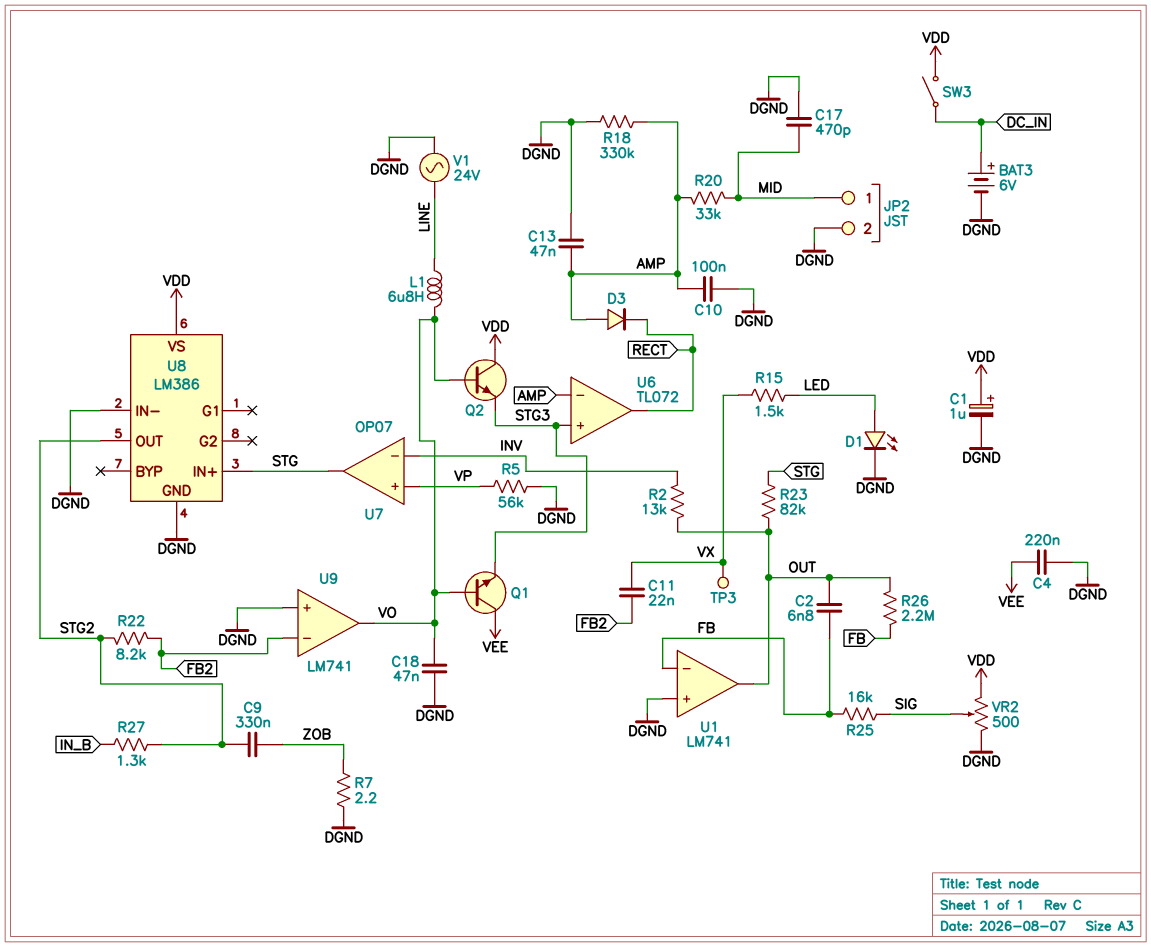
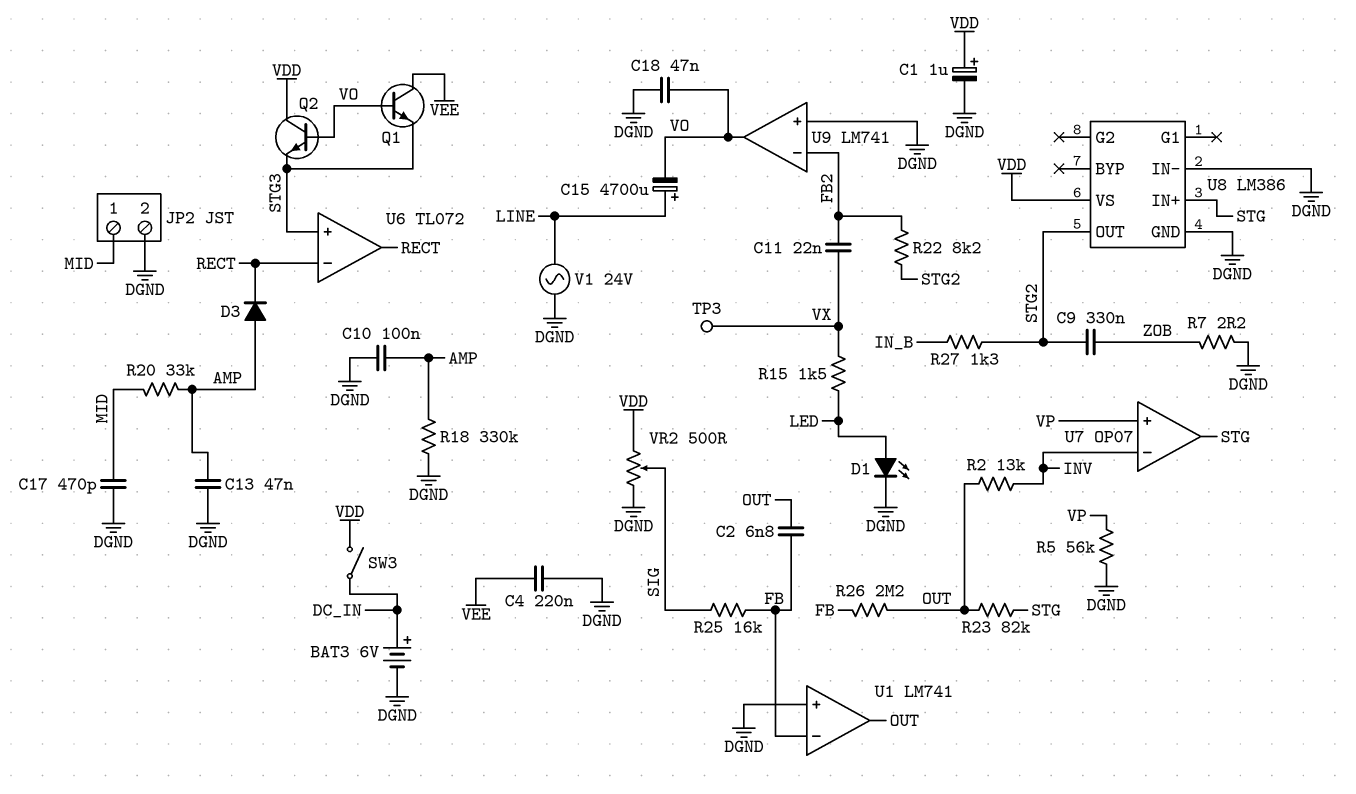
C15: none -> 4700uF (plus LINE, minus VO)
L1: 6.8uH (LINE, VO) -> none
U6 pin in-: AMP -> RECT

